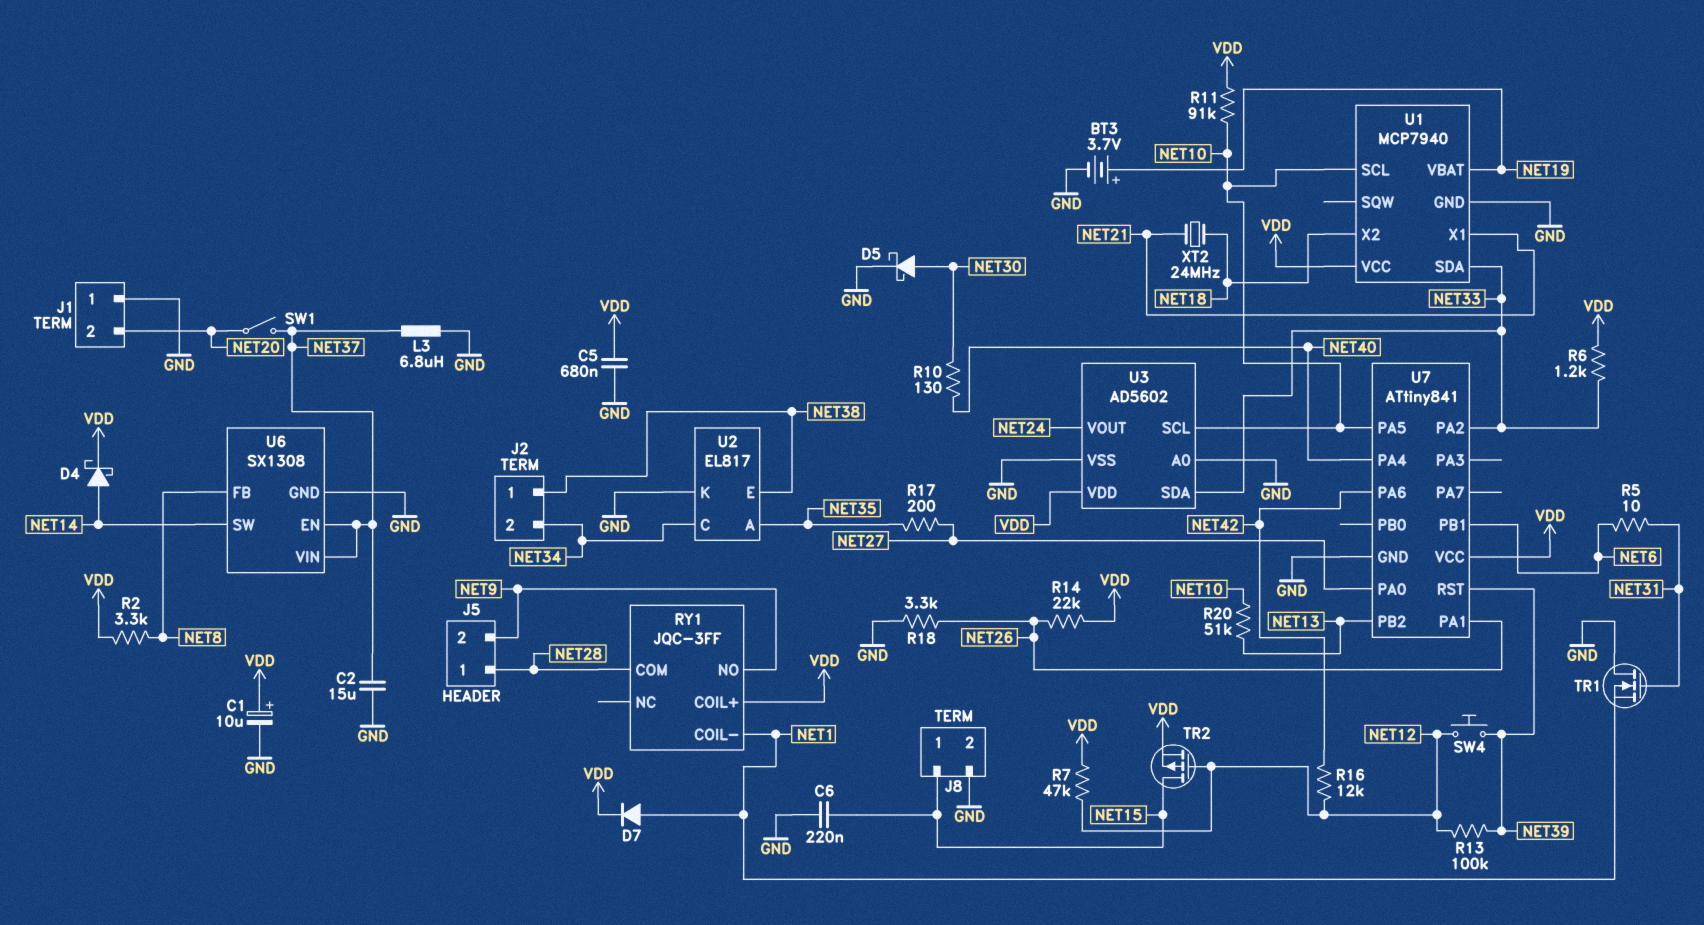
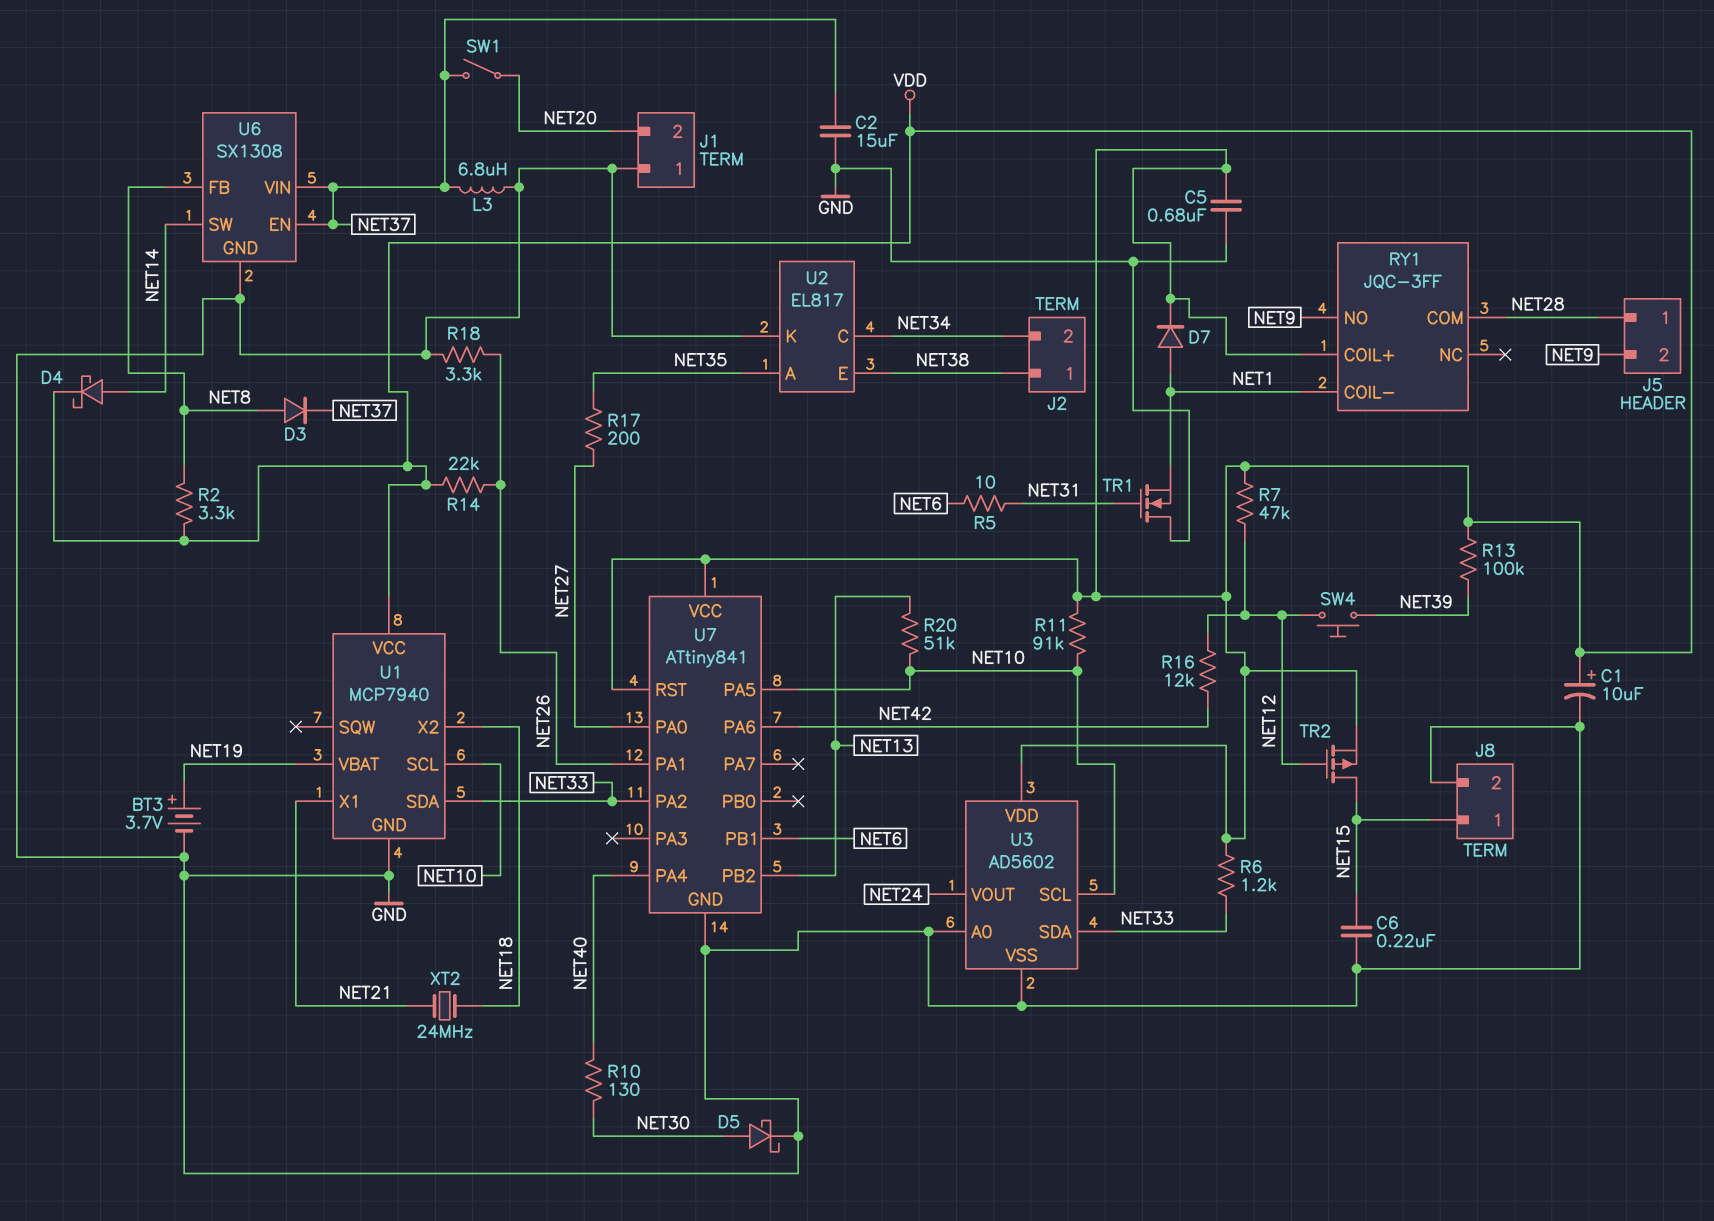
D3: none -> diode (A NET8, K NET37)
R13: 100k (NET12, NET39) -> 100k (NET39, VDD)
U7 pin RST: NET39 -> VDD

